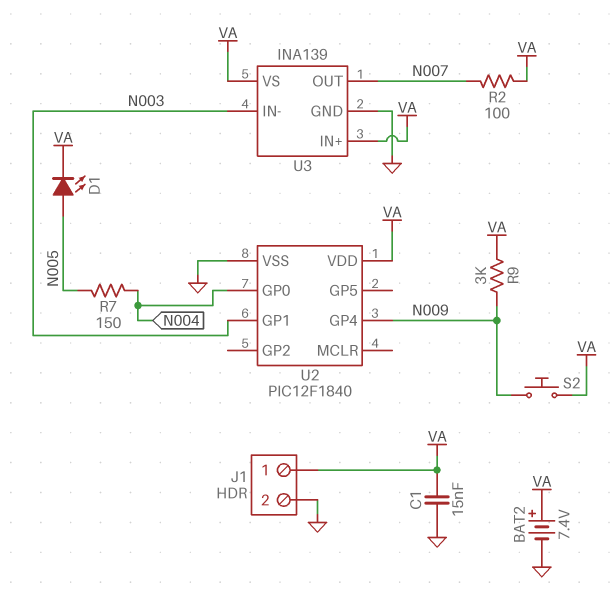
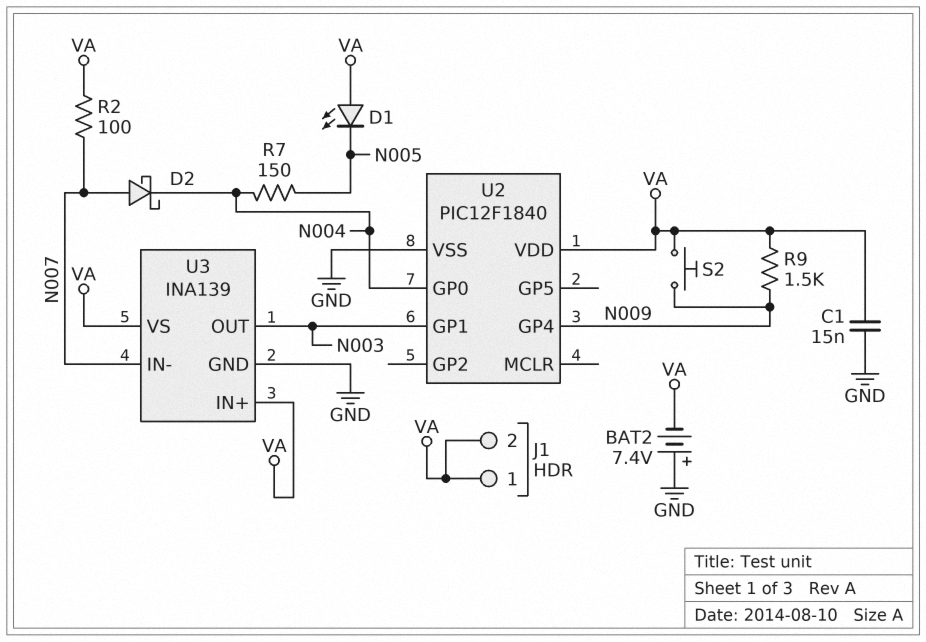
BAT2: 7.4V (plus VA, minus GND) -> 7.4V (plus GND, minus VA)
D1: LED (A N005, K VA) -> LED (A VA, K N005)
D2: none -> schottky (A N007, K N004)
J1 pin 2: GND -> VA
R9: 3k (N009, VA) -> 1.5k (N009, VA)
U3 pin IN-: N003 -> N007
U3 pin OUT: N007 -> N003

